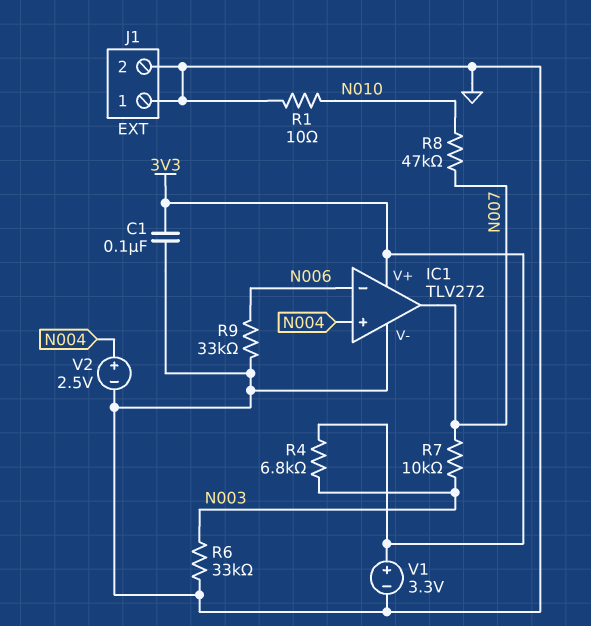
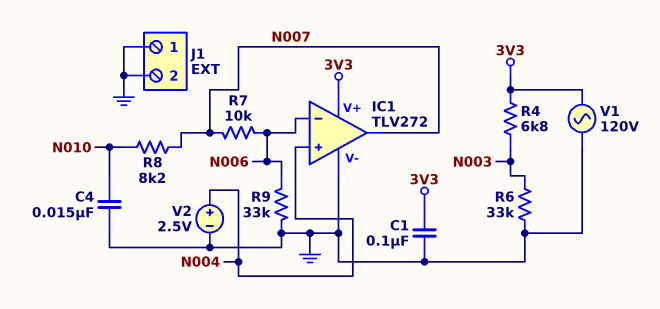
C4: none -> 15nF (GND, N010)
R1: 10 (GND, N010) -> none
R7: 10k (N003, N007) -> 10k (N006, N007)
R8: 47k (N007, N010) -> 8.2k (N007, N010)
V1: 3.3V (plus 3V3, minus GND) -> AC 120V (3V3, GND)

